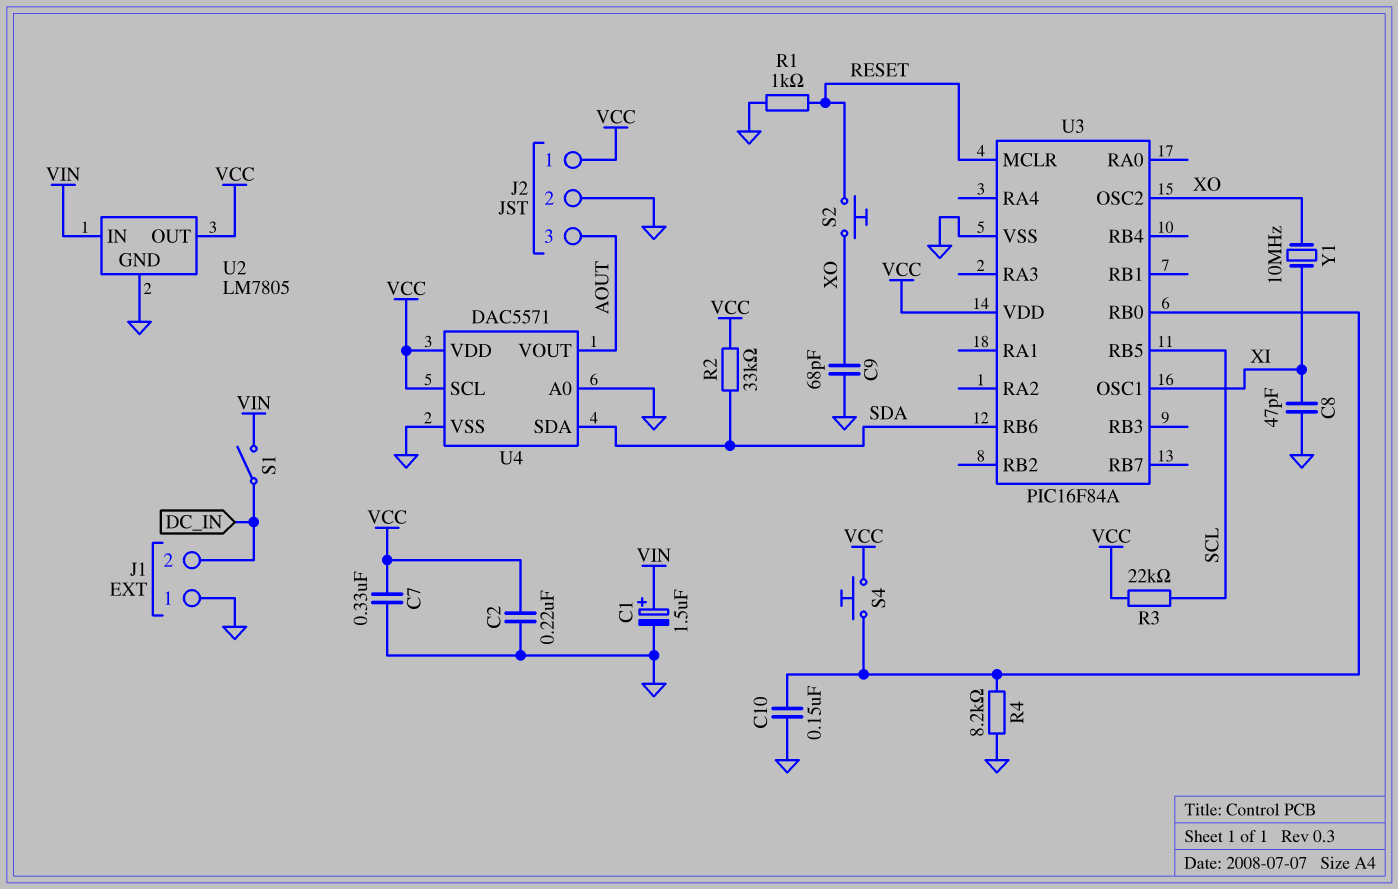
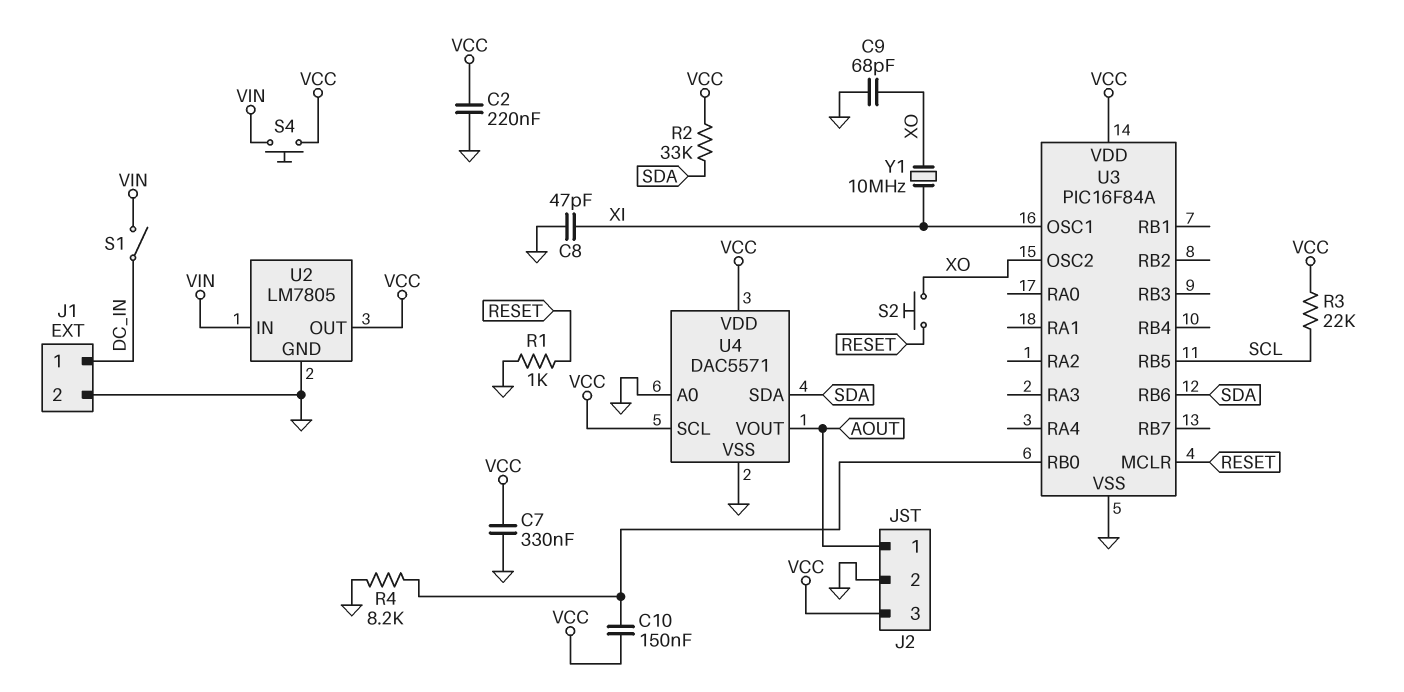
C1: 1.5uF (plus VIN, minus GND) -> none
C10: 150nF (GND, U3/RB0) -> 150nF (U3/RB0, VCC)
J1 pin 1: GND -> DC_IN
J1 pin 2: DC_IN -> GND
J2 pin 1: VCC -> AOUT
J2 pin 3: AOUT -> VCC
S4: button (U3/RB0, VCC) -> button (VCC, VIN)

